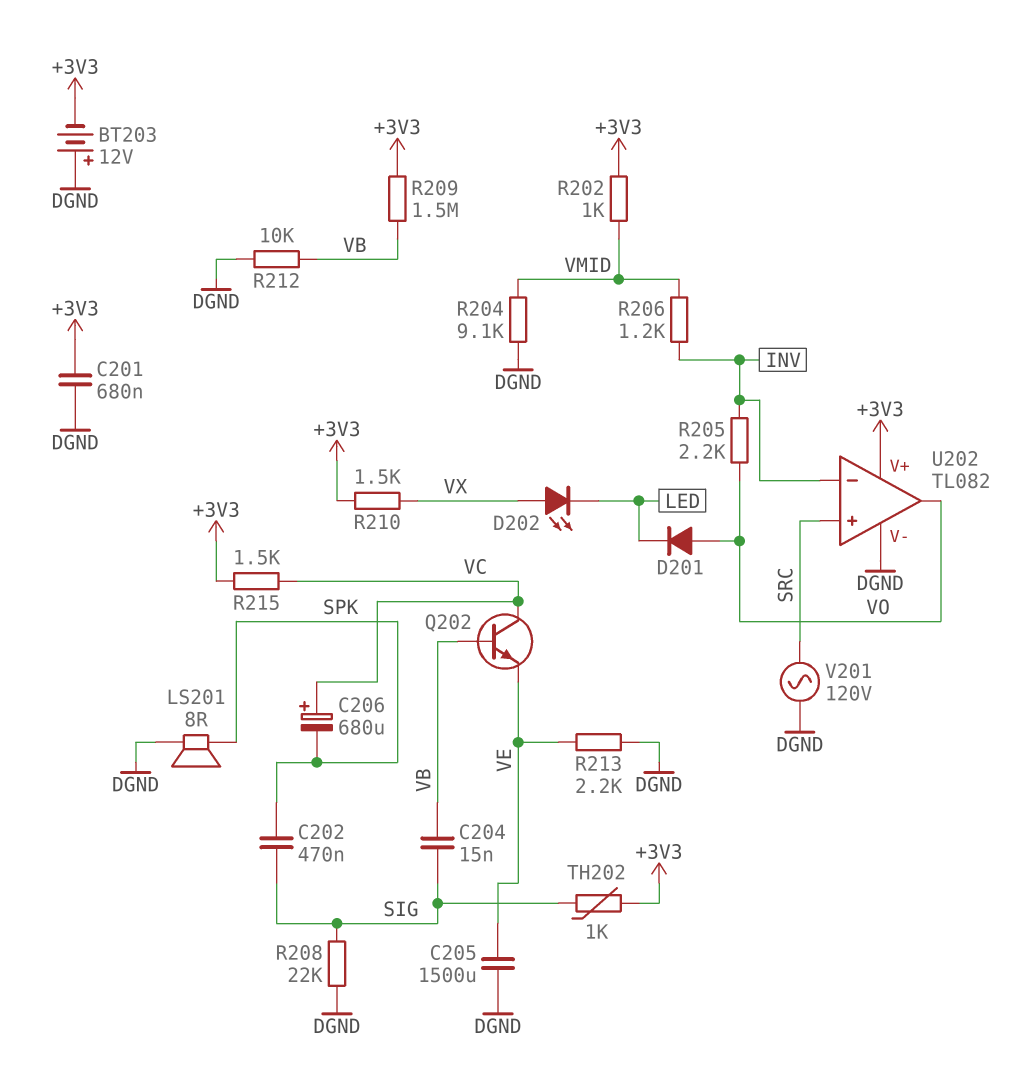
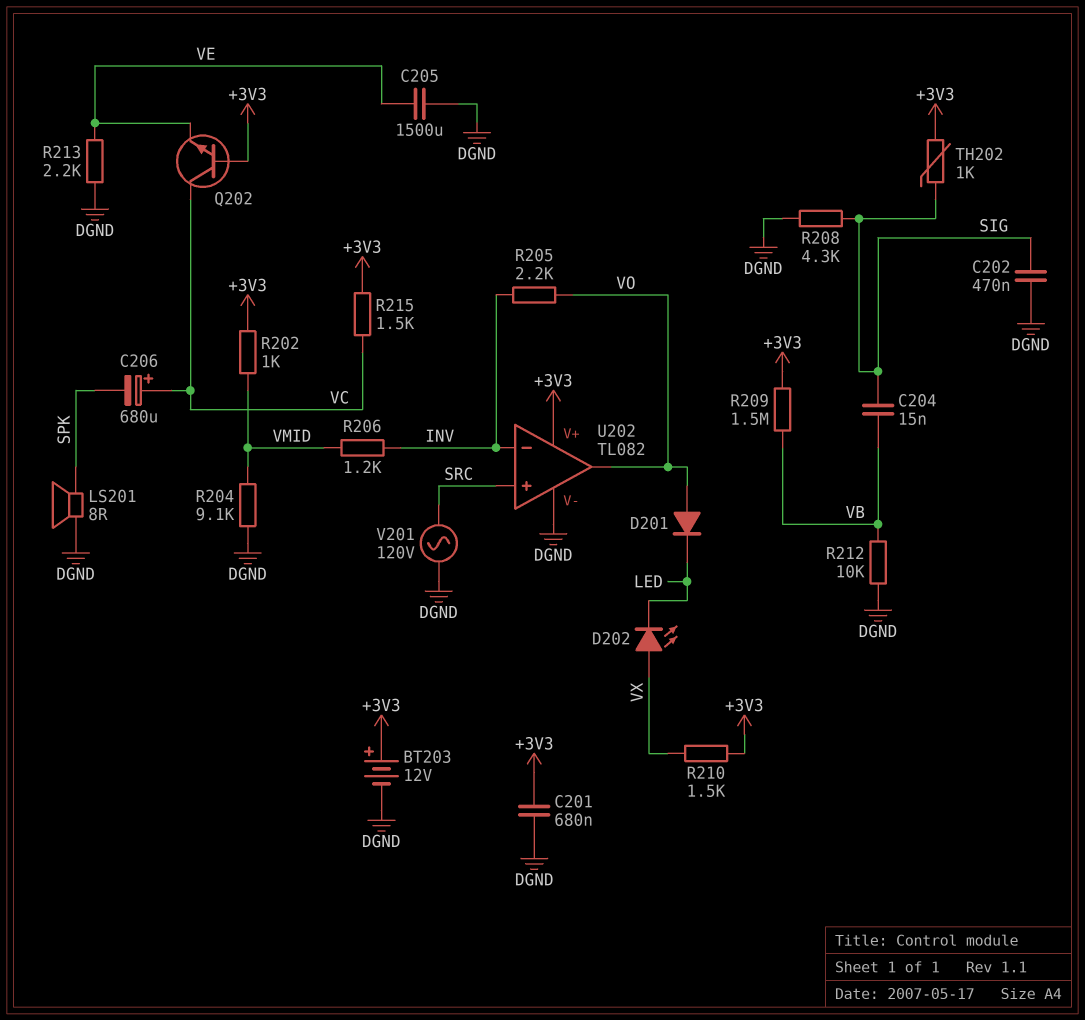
BT203: 12V (plus DGND, minus +3V3) -> 12V (plus +3V3, minus DGND)
C202: 470nF (SIG, SPK) -> 470nF (DGND, SIG)
Q202: NPN (B VB, C VC, E VE) -> NPN (B +3V3, C VC, E VE)
R208: 22k (DGND, SIG) -> 4.3k (DGND, SIG)

